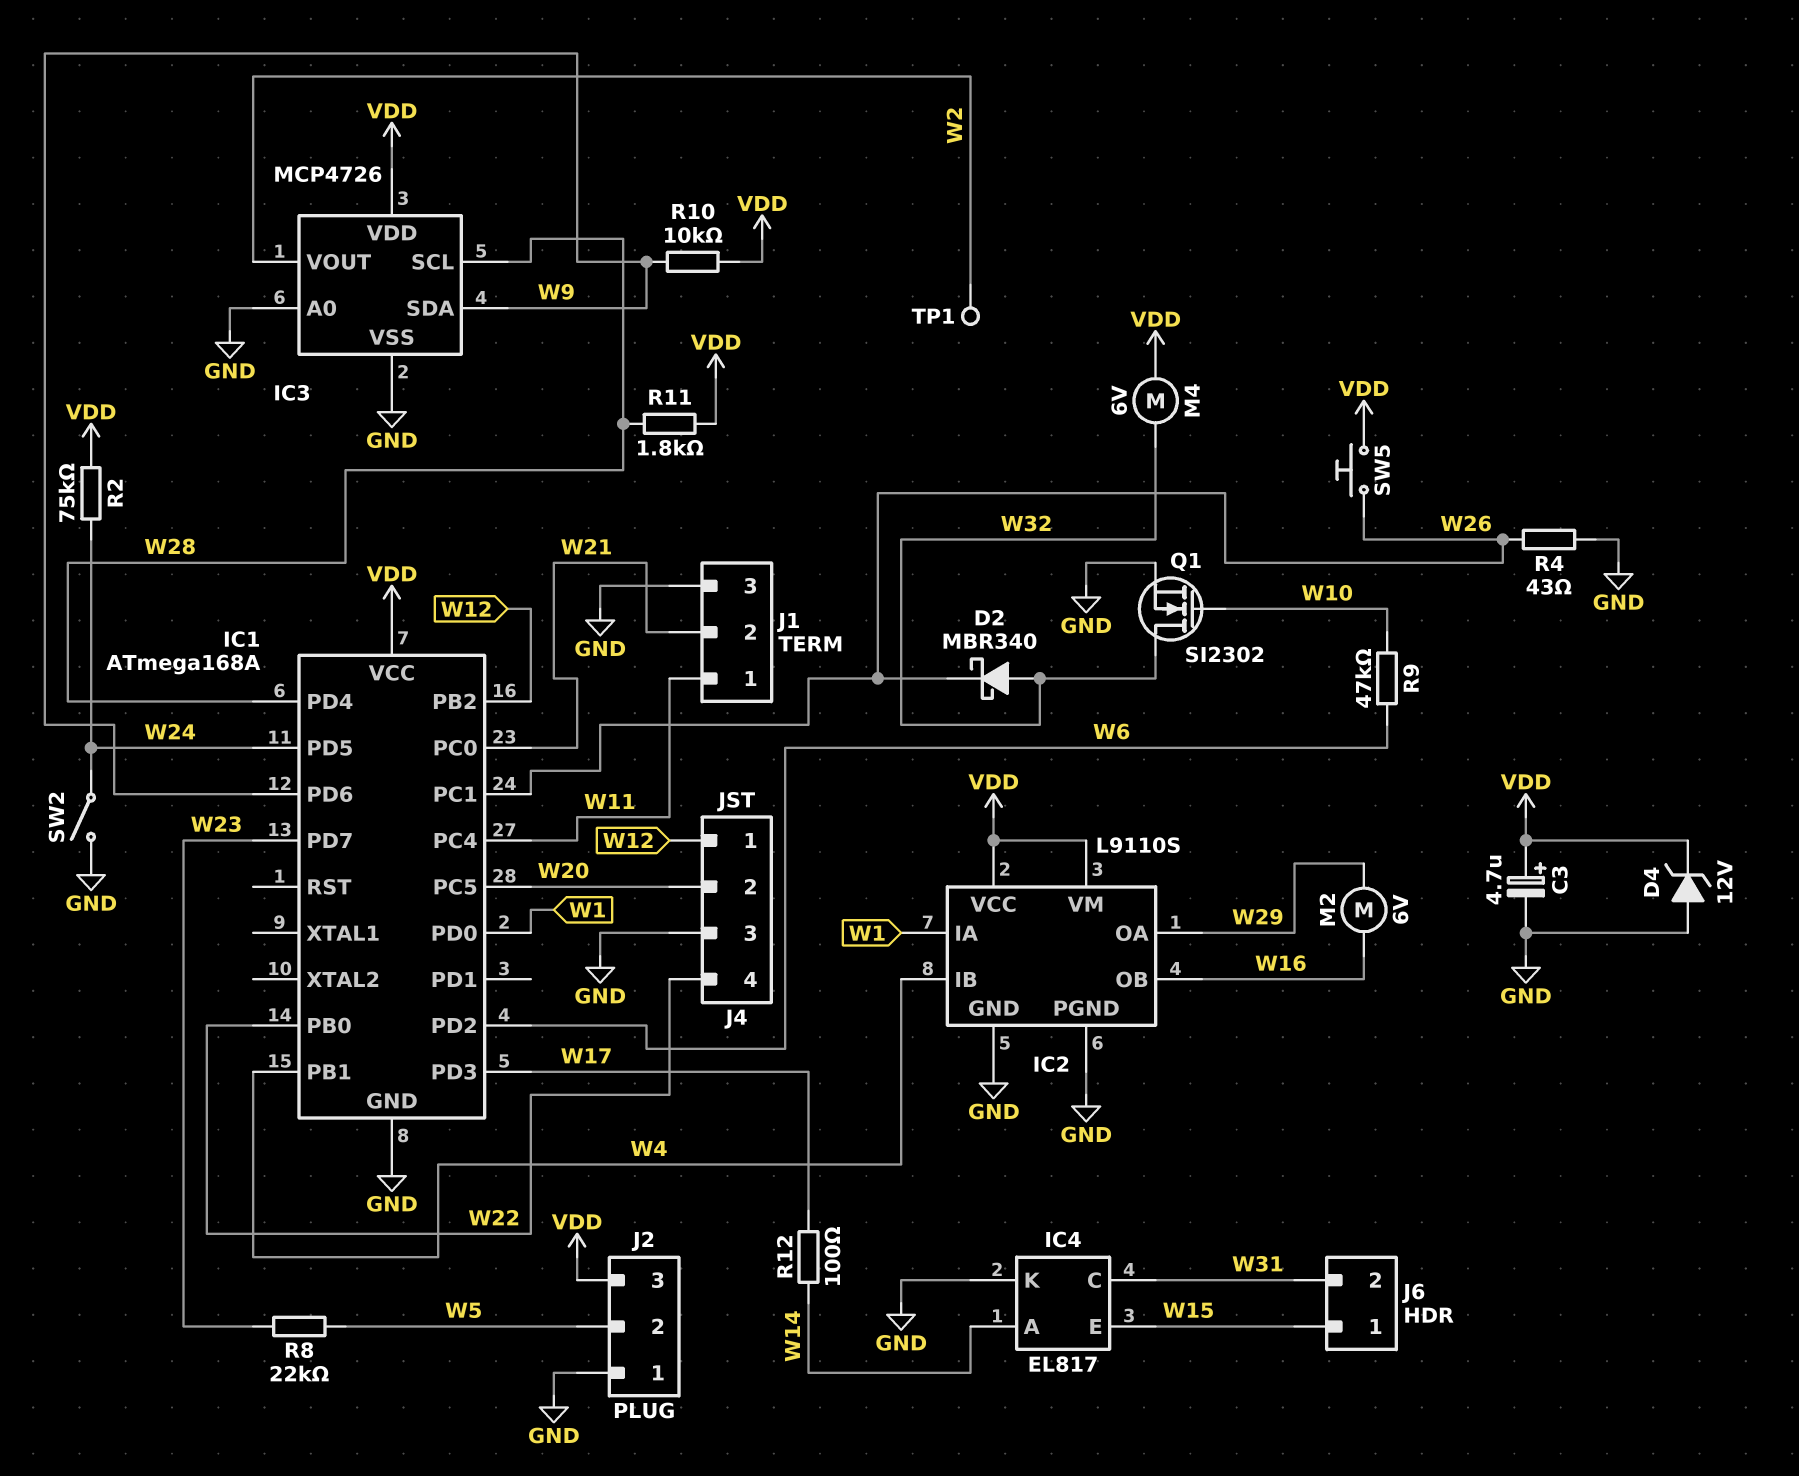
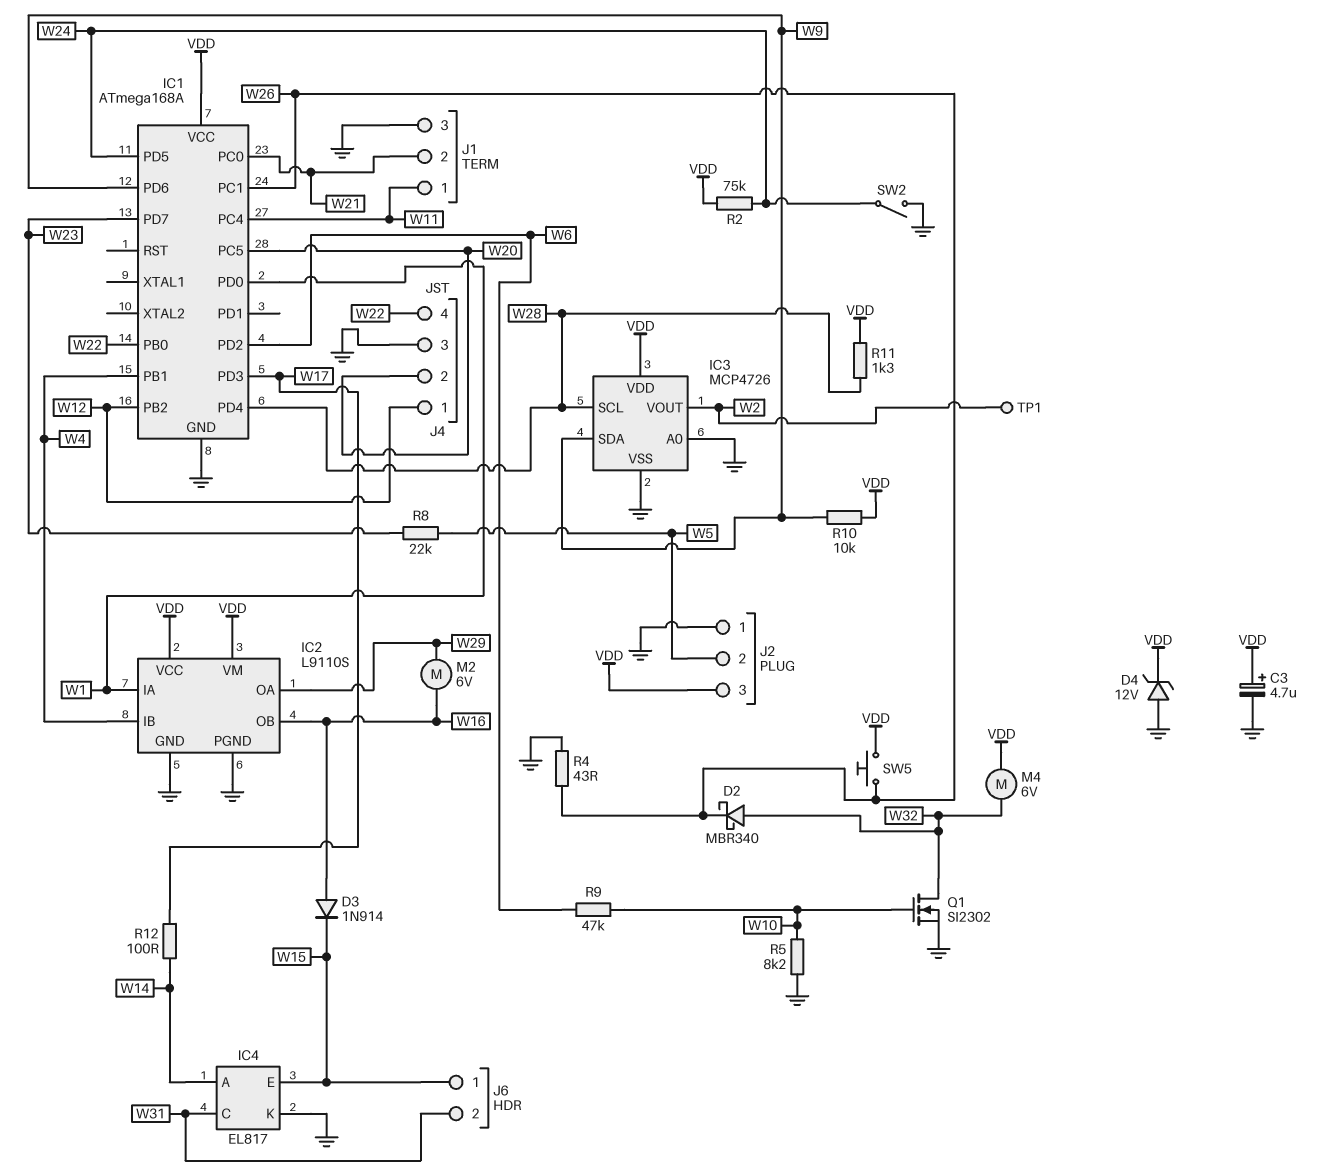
D3: none -> diode 1N914 (A W16, K W15)
R5: none -> 8.2k (GND, W10)
R11: 1.8k (VDD, W28) -> 1.3k (VDD, W28)

